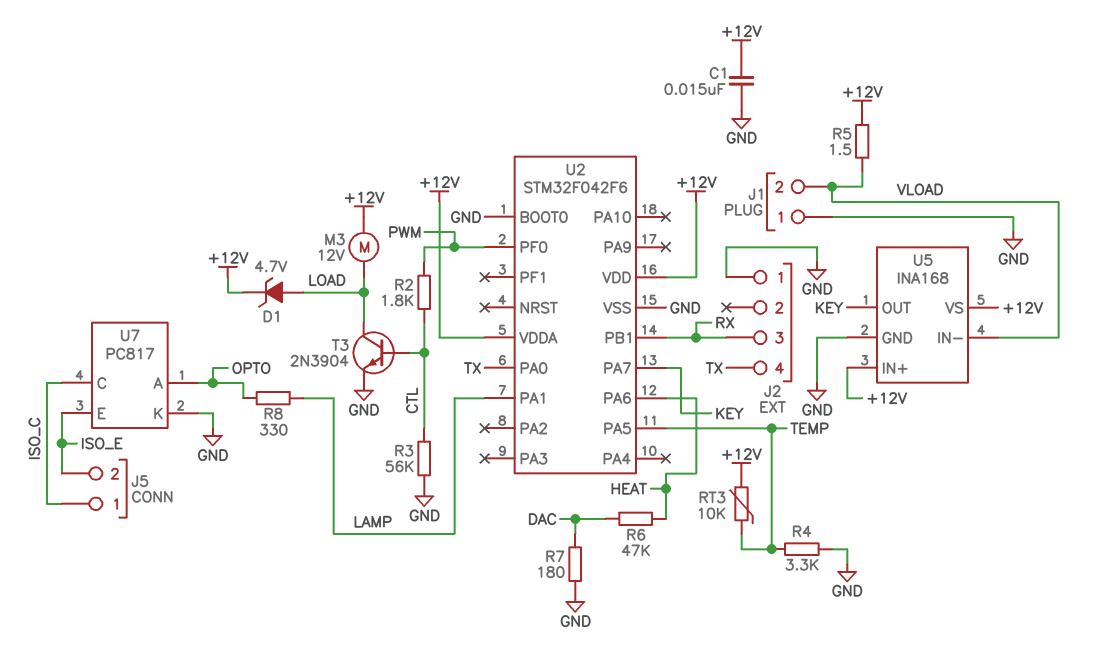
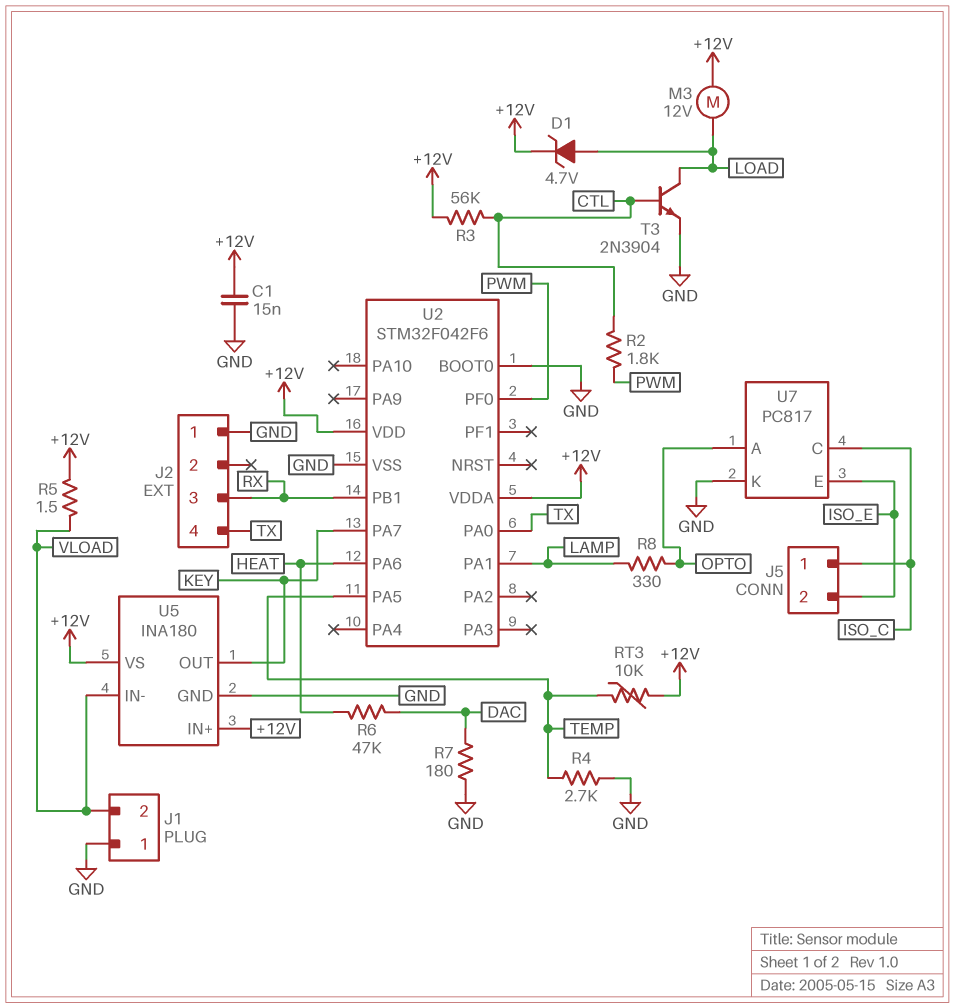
R3: 56k (CTL, GND) -> 56k (+12V, CTL)
R4: 3.3k (GND, TEMP) -> 2.7k (GND, TEMP)
U5: INA168 -> INA180

